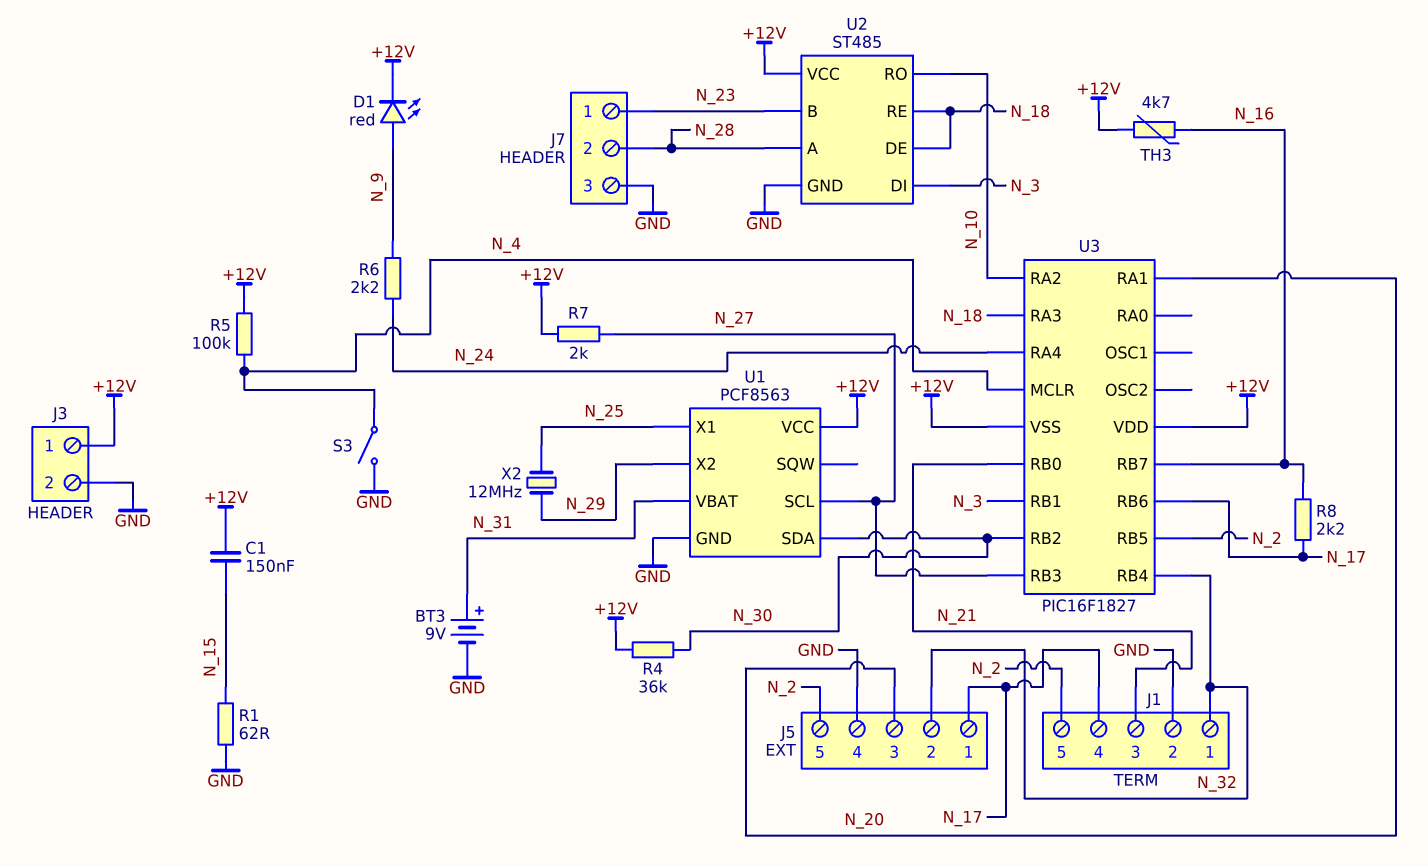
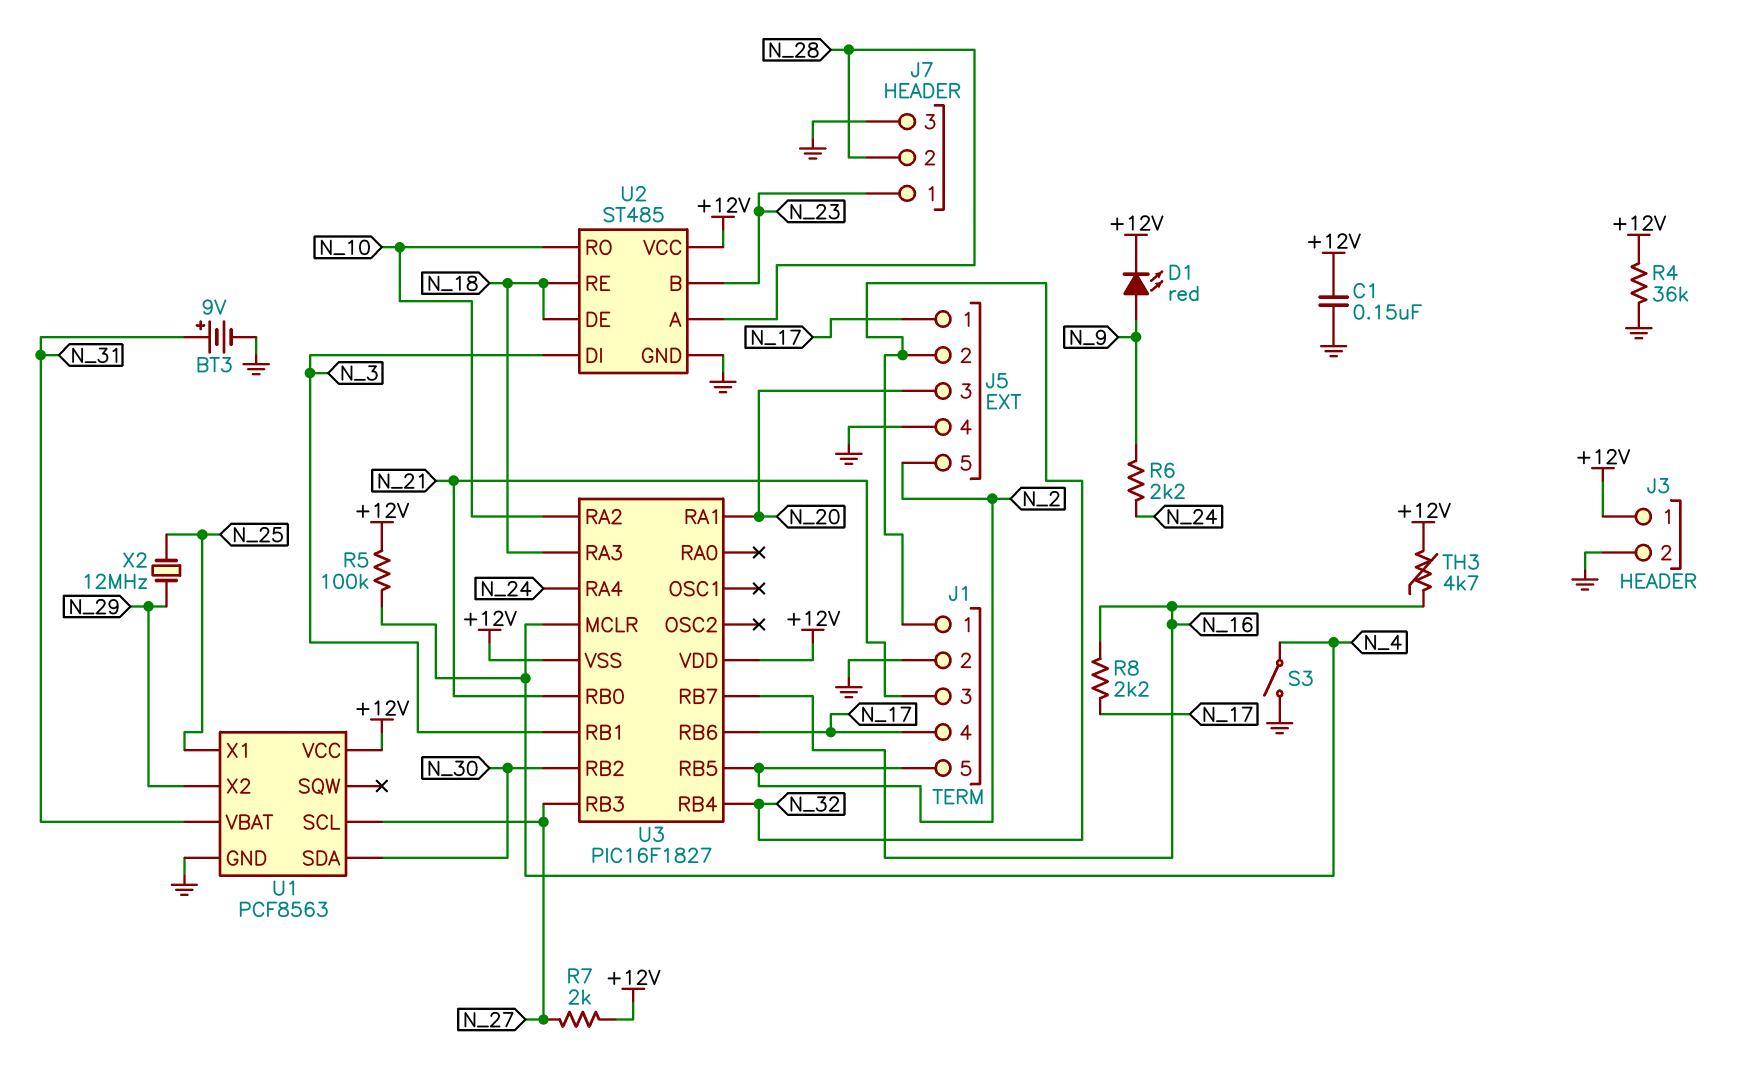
C1: 150nF (+12V, N_15) -> 150nF (+12V, GND)
R1: 62 (GND, N_15) -> none
R4: 36k (+12V, N_30) -> 36k (+12V, GND)

